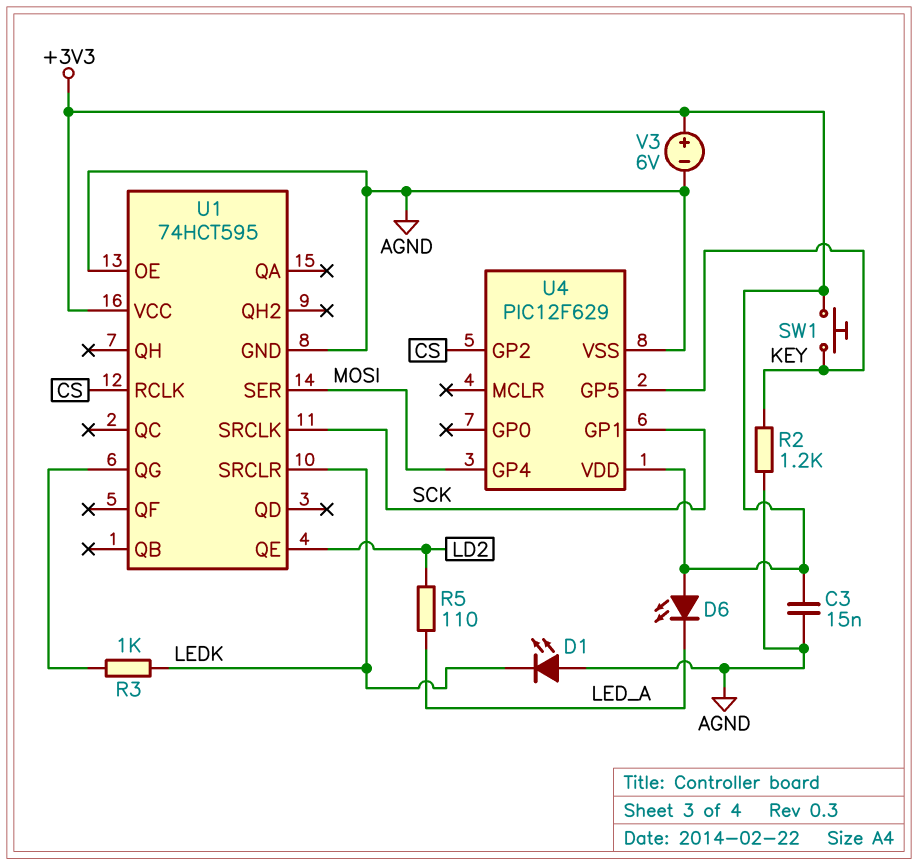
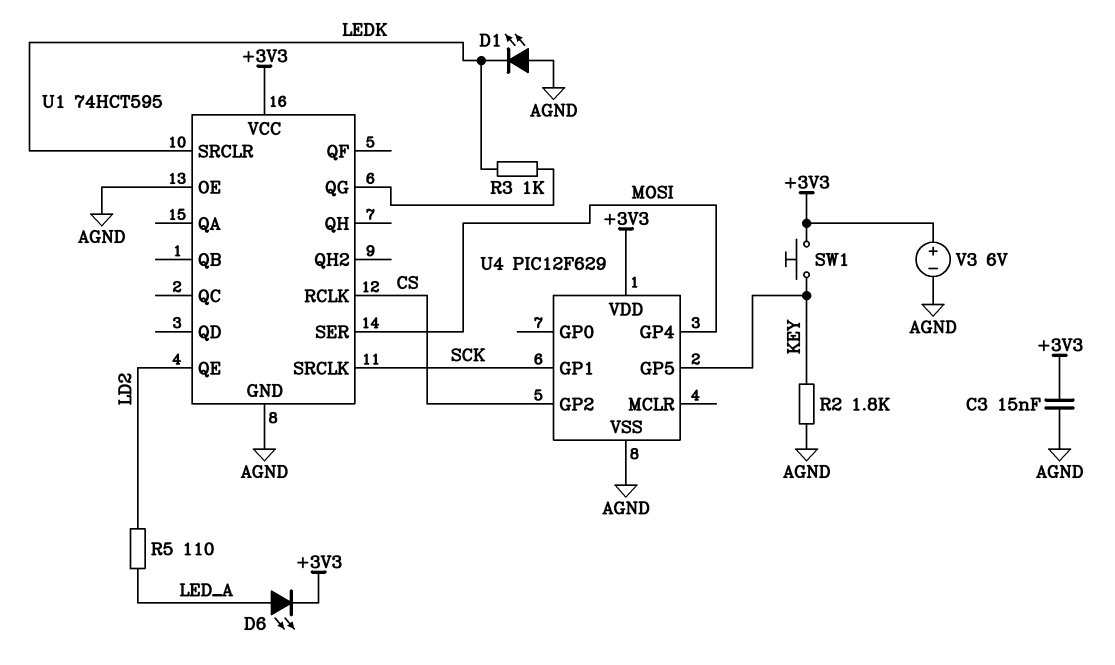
D6: LED (A +3V3, K LED_A) -> LED (A LED_A, K +3V3)
R2: 1.2k (AGND, KEY) -> 1.8k (AGND, KEY)

